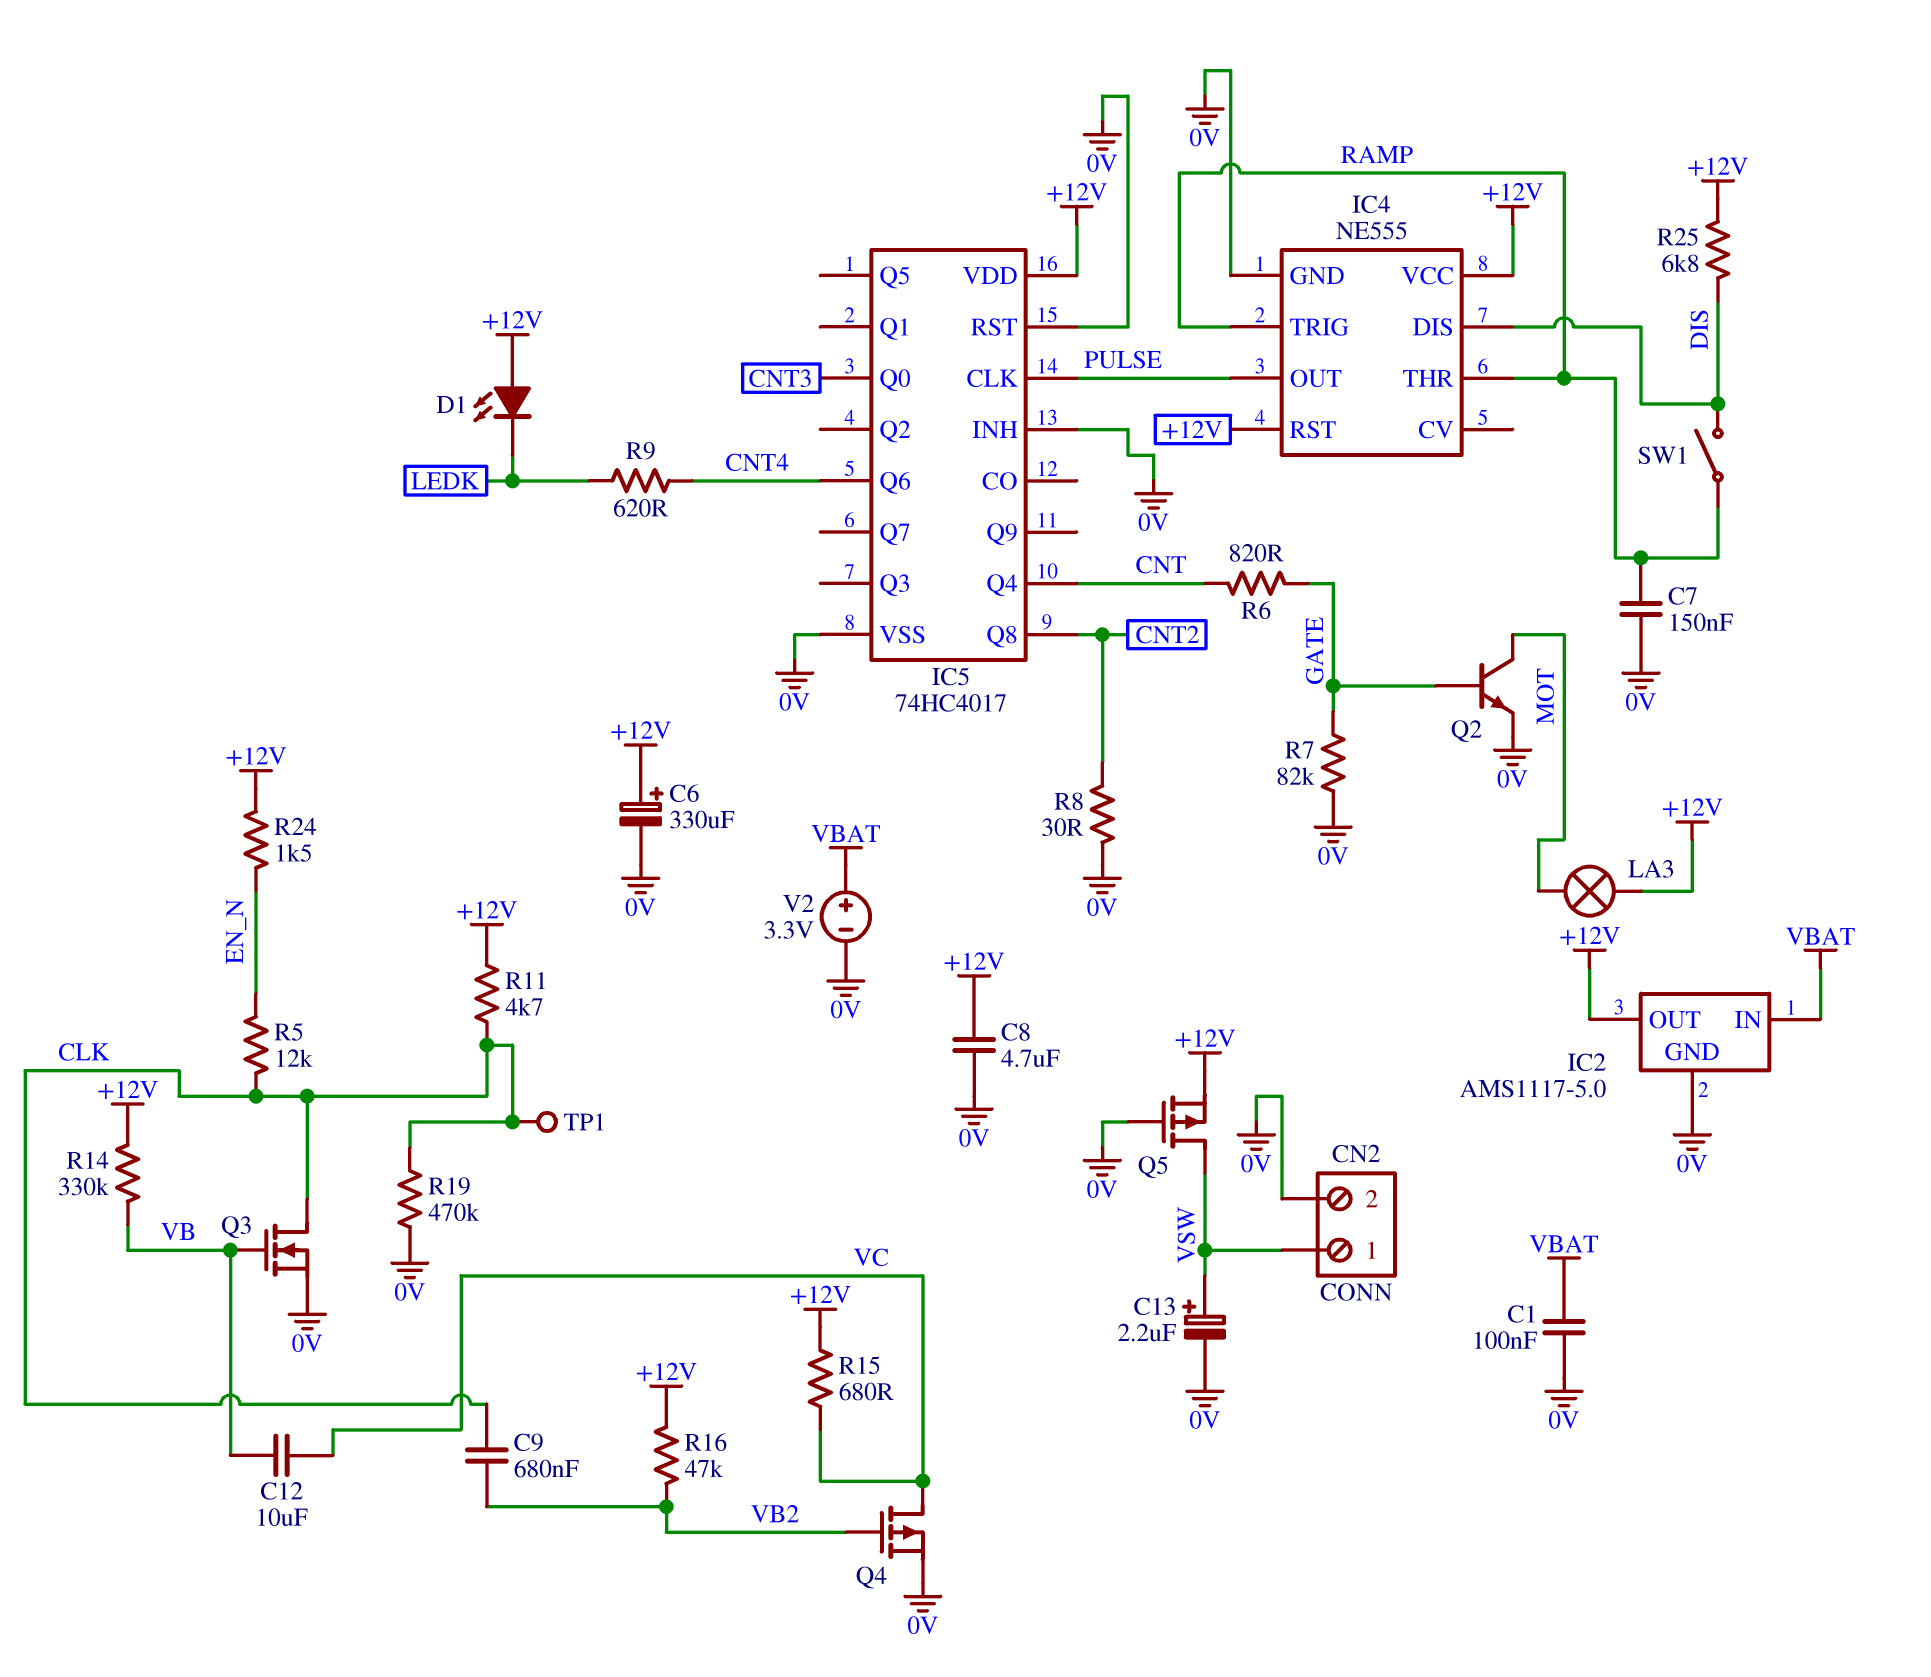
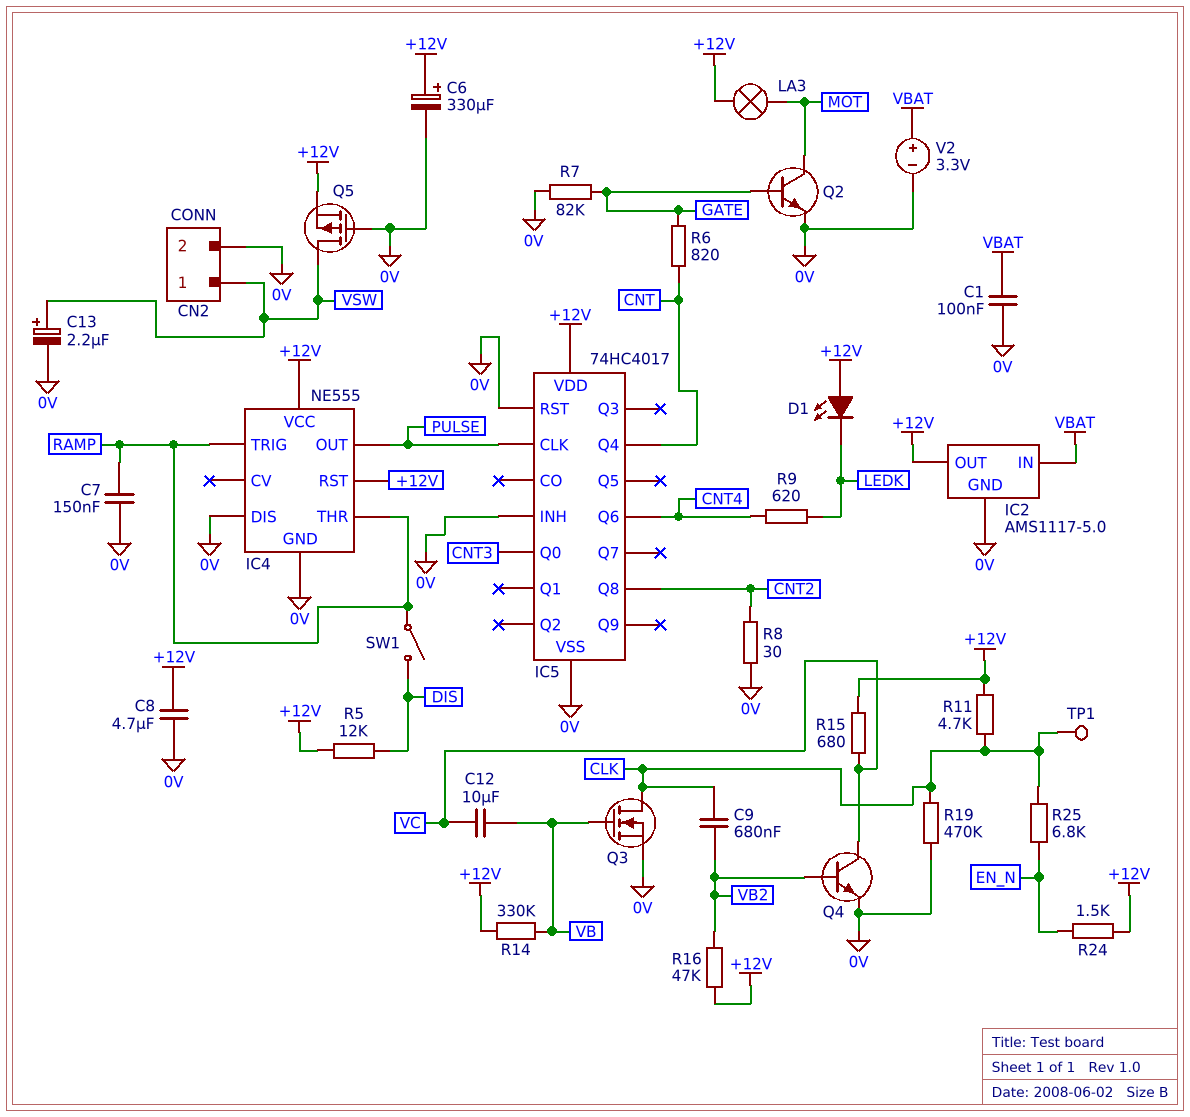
IC4 pin DIS: DIS -> 0V
Q4: PMOS (G VB2, D VC, S 0V) -> NPN (B VB2, C VC, E 0V)
R5: 12k (CLK, EN_N) -> 12k (+12V, DIS)
R25: 6.8k (+12V, DIS) -> 6.8k (CLK, EN_N)

